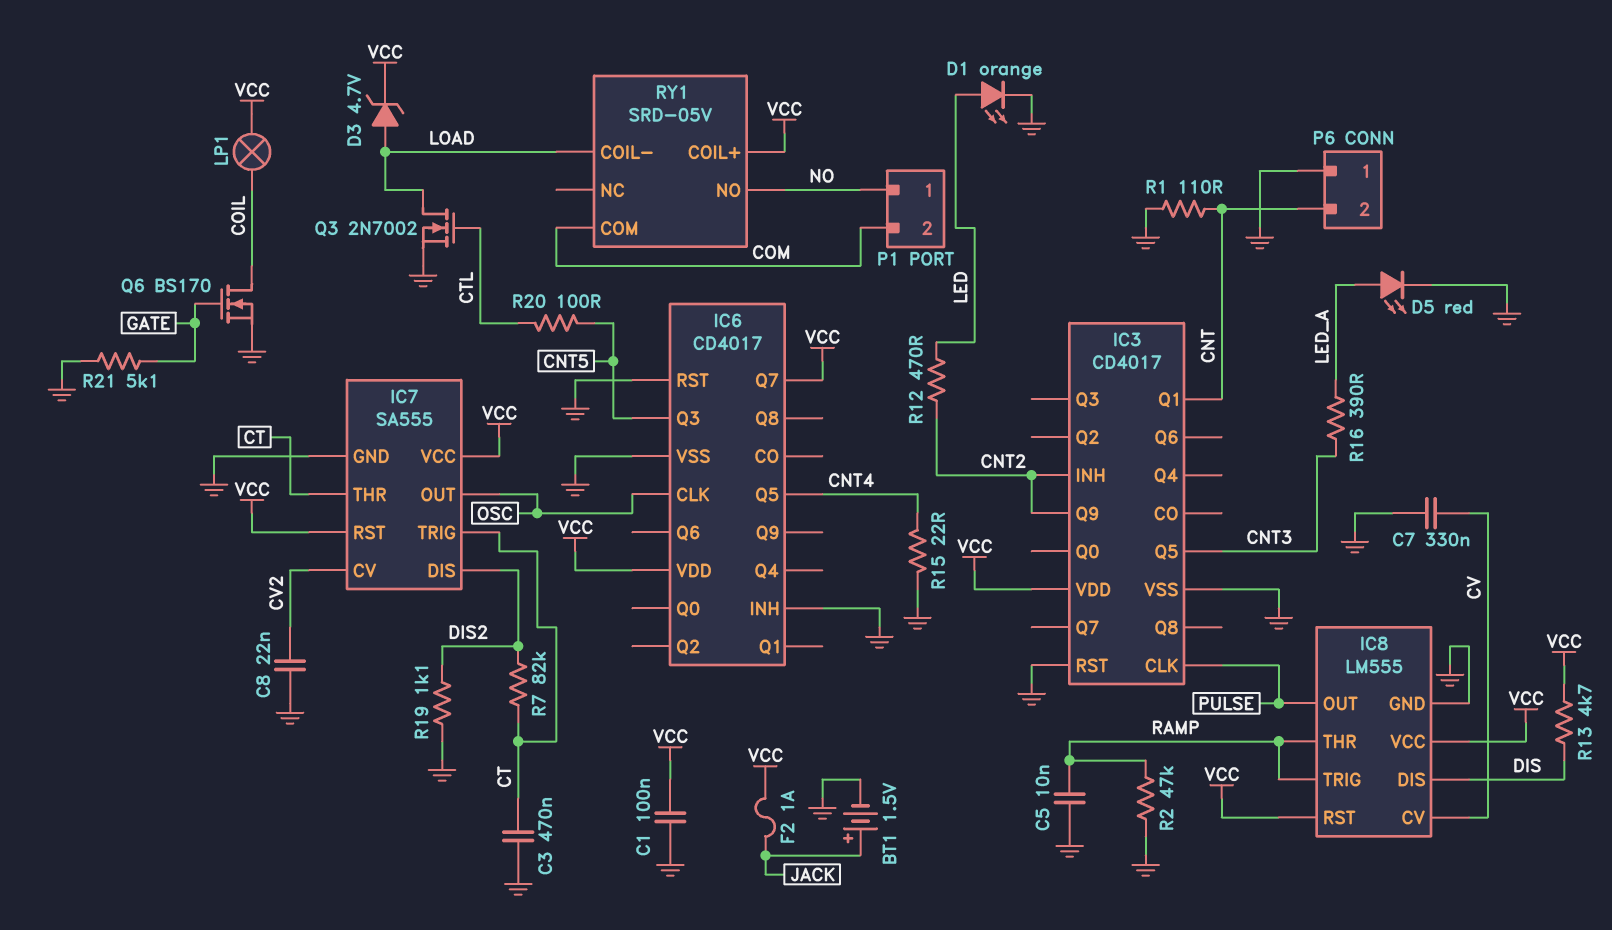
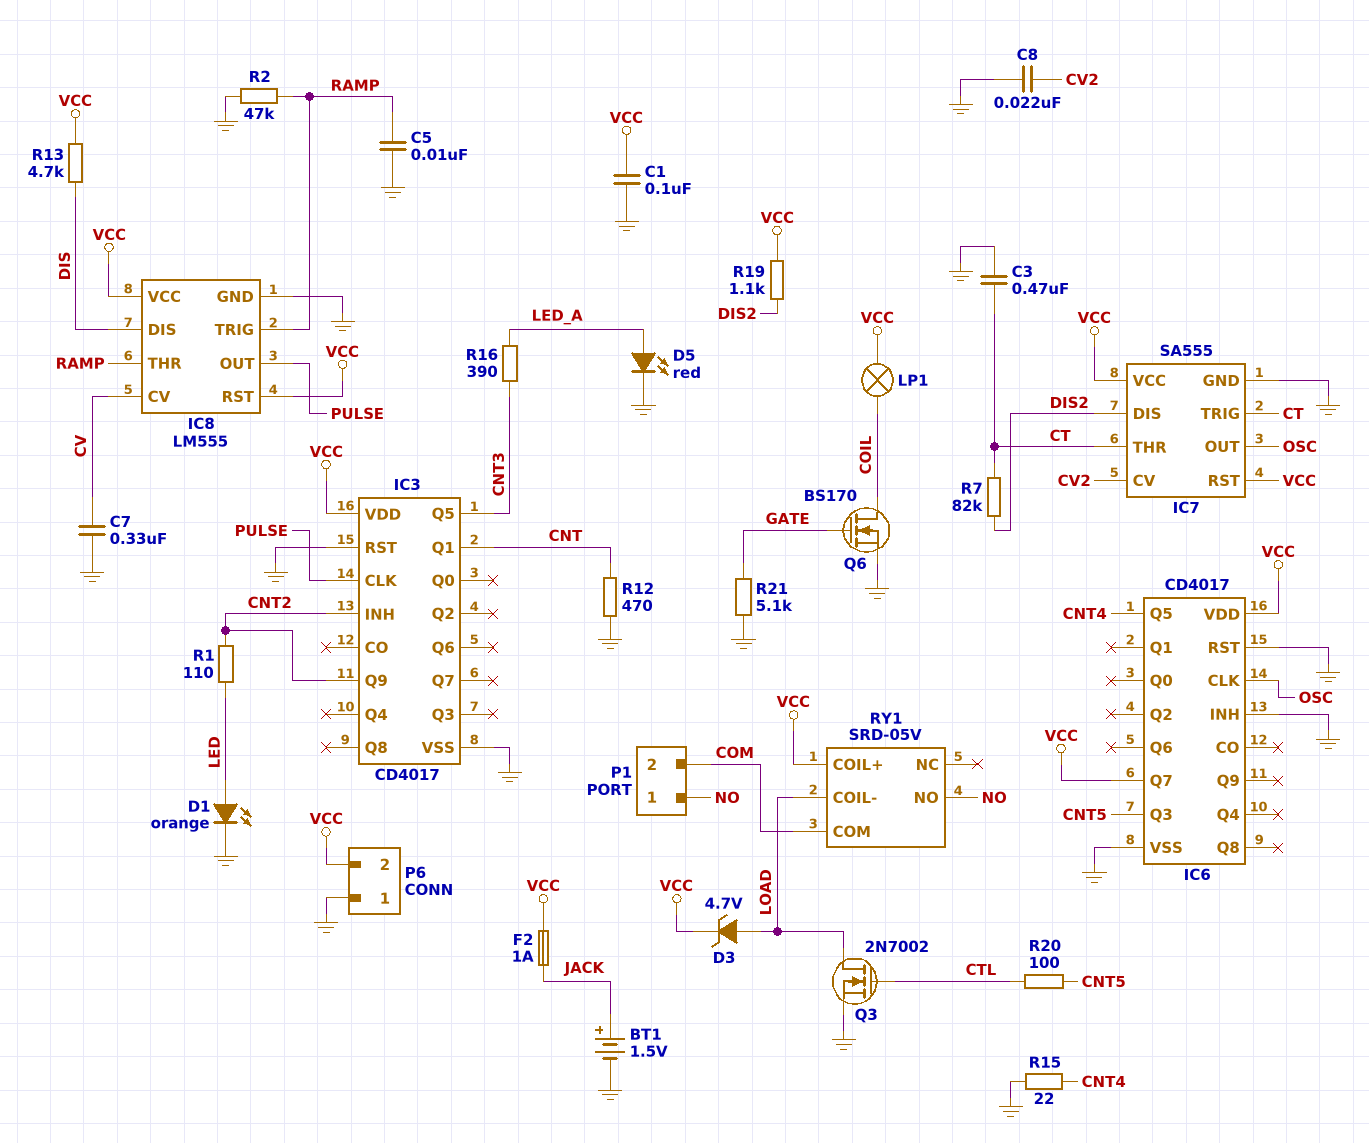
P6 pin 2: CNT -> VCC
R1: 110 (CNT, GND) -> 110 (CNT2, LED)
R12: 470 (CNT2, LED) -> 470 (CNT, GND)
R19: 1.1k (DIS2, GND) -> 1.1k (DIS2, VCC)

